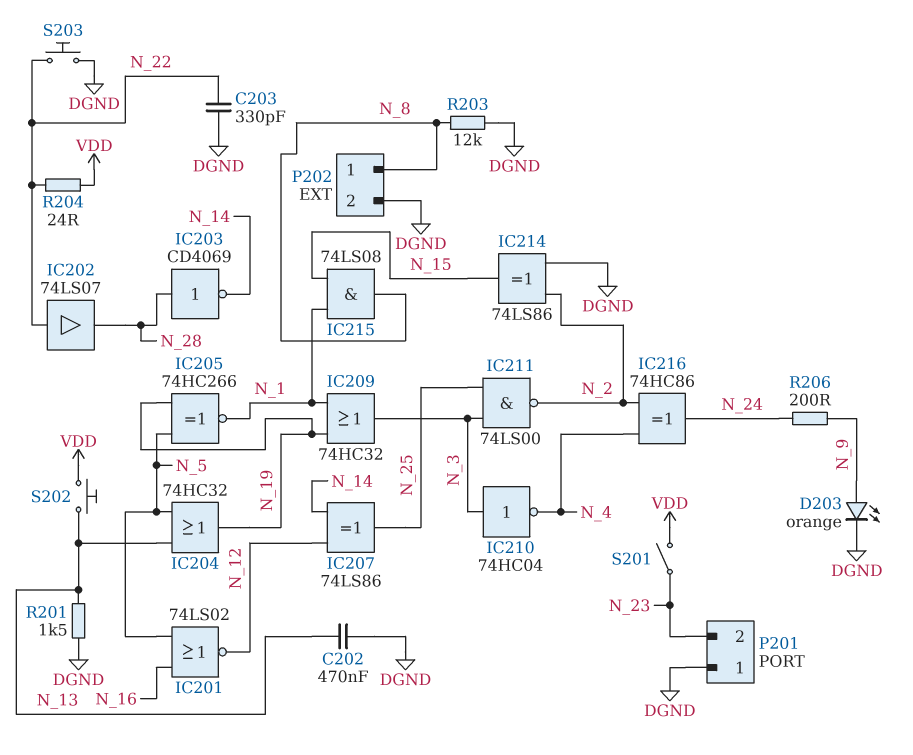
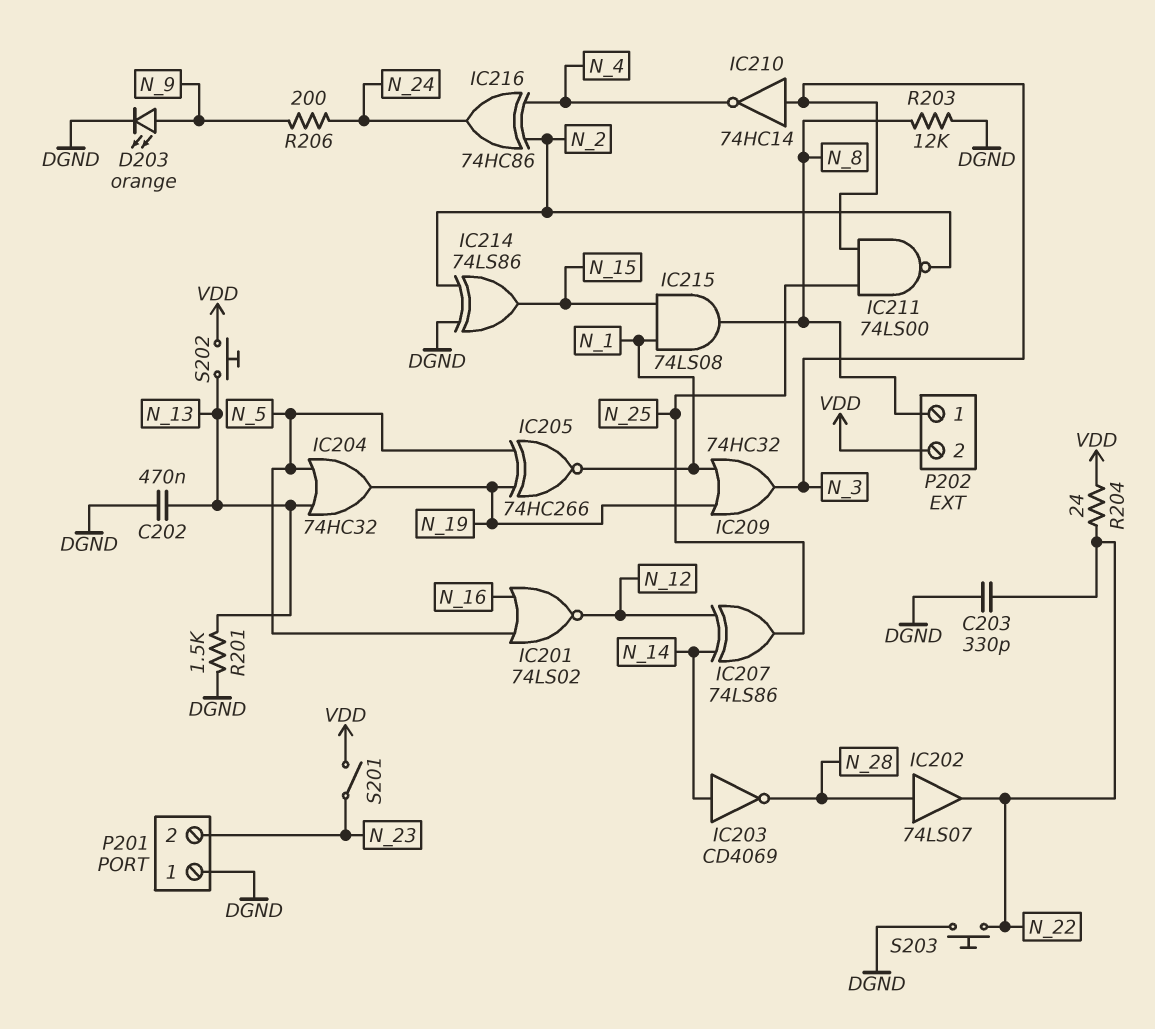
IC202: buffer 74LS07 (in N_22, out N_28) -> buffer 74LS07 (in N_28, out N_22)
IC203: NOT CD4069 (in N_28, out N_14) -> NOT CD4069 (in N_14, out N_28)
IC210: NOT 74HC04 (in N_3, out N_4) -> NOT 74HC14 (in N_3, out N_4)
P202 pin 2: DGND -> VDD

